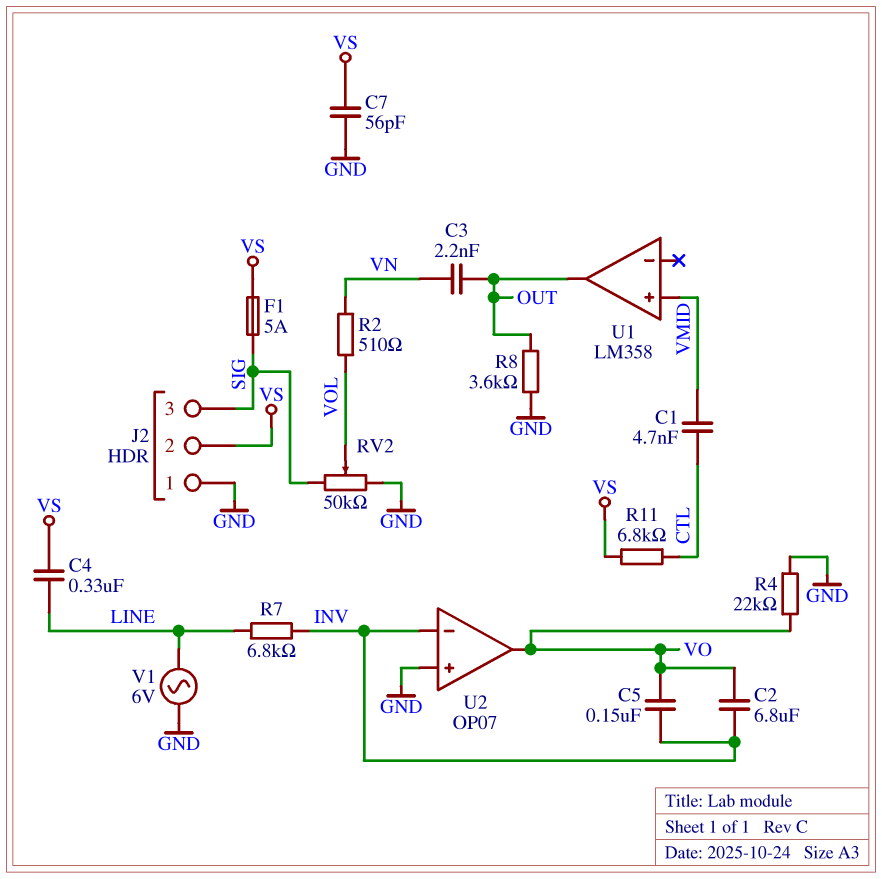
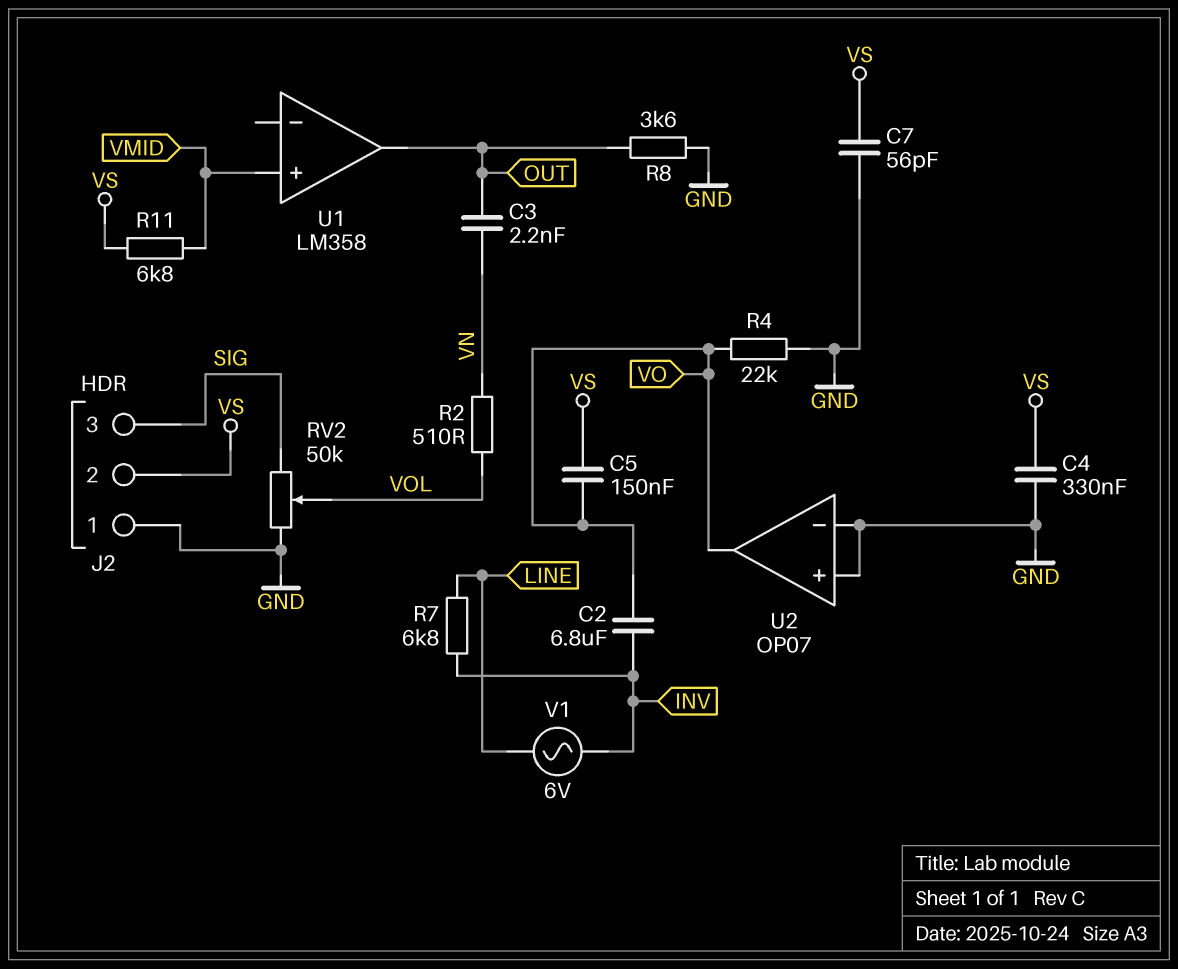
C1: 4.7nF (CTL, VMID) -> none
C4: 330nF (LINE, VS) -> 330nF (GND, VS)
C5: 150nF (INV, VO) -> 150nF (VO, VS)
F1: 5A (SIG, VS) -> none
R11: 6.8k (CTL, VS) -> 6.8k (VMID, VS)
U2 pin in-: INV -> GND
V1: AC 6V (GND, LINE) -> AC 6V (INV, LINE)

